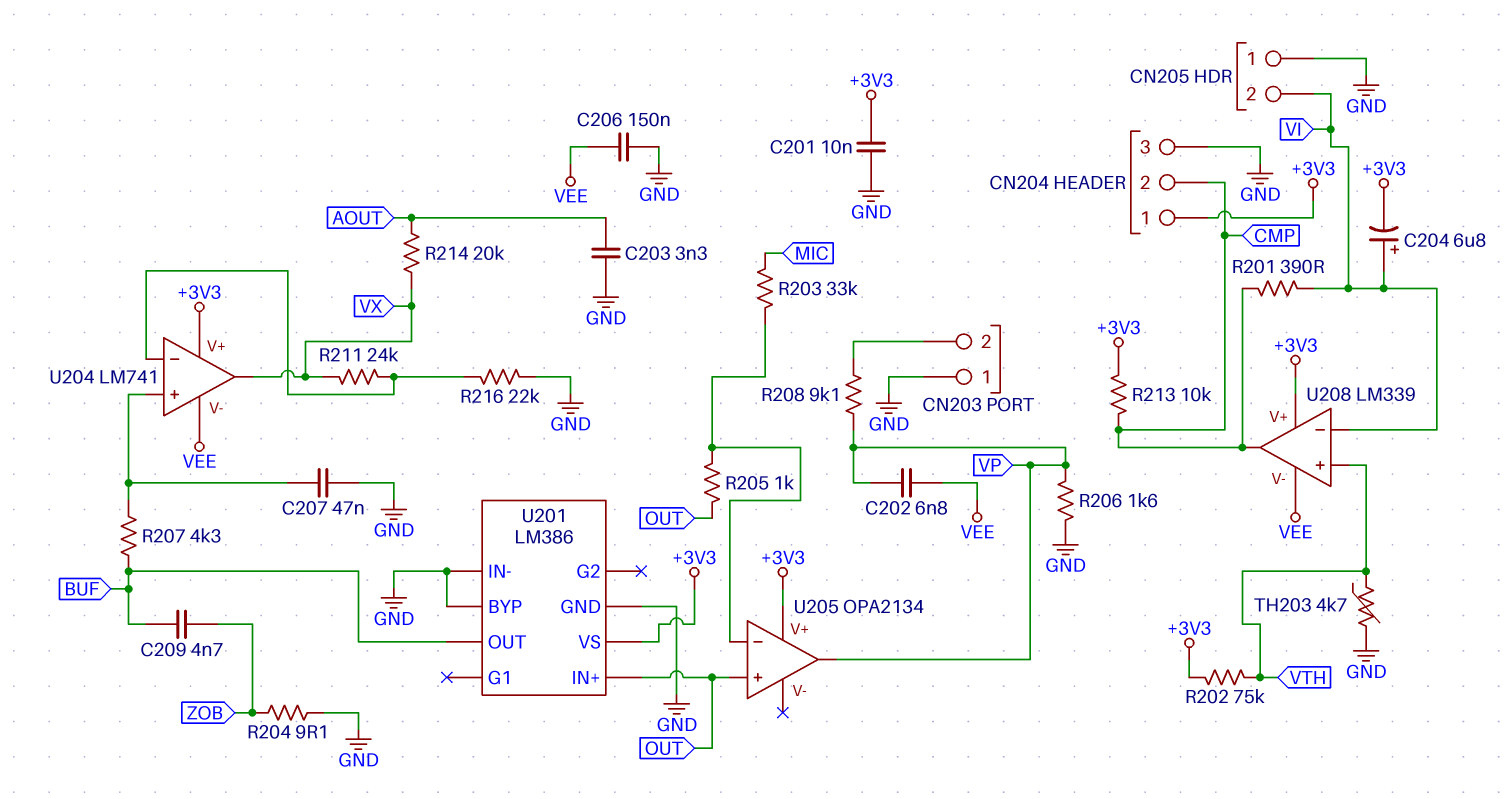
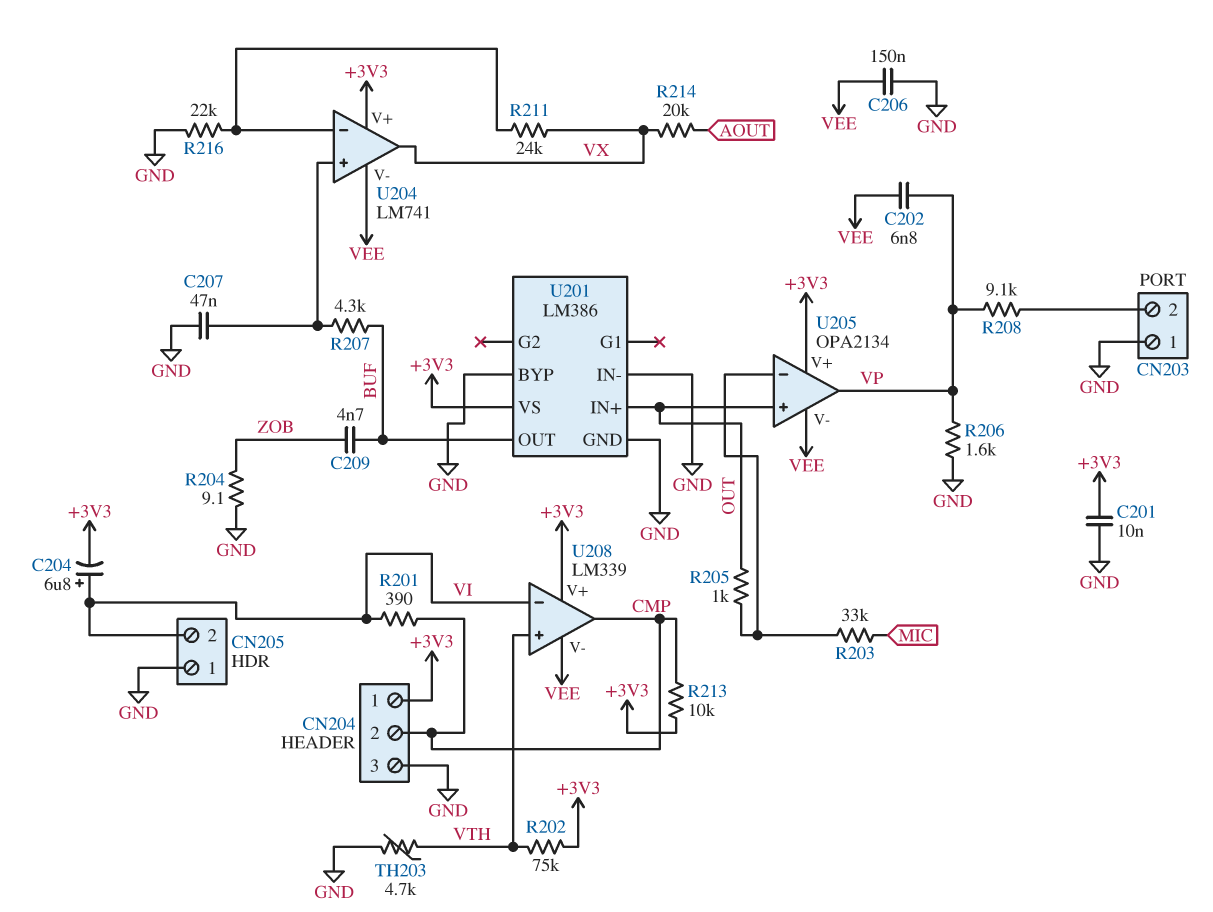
C203: 3.3nF (AOUT, GND) -> none
U205 pin V-: none -> VEE

